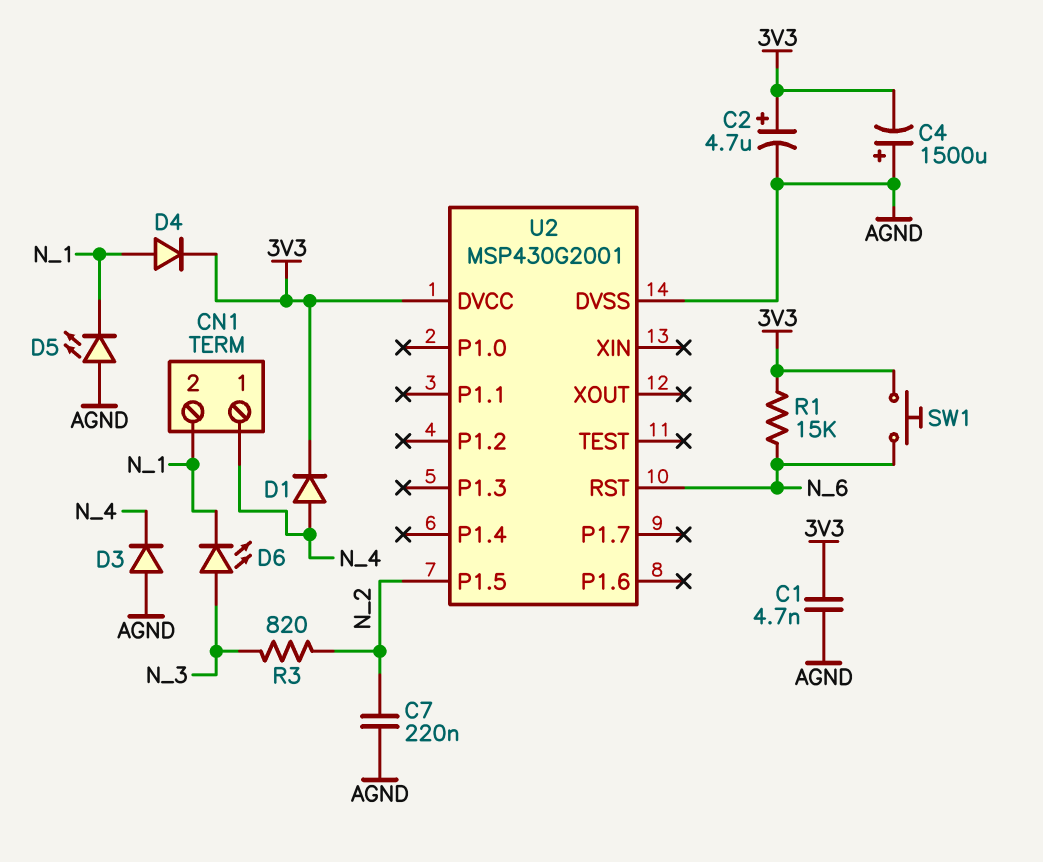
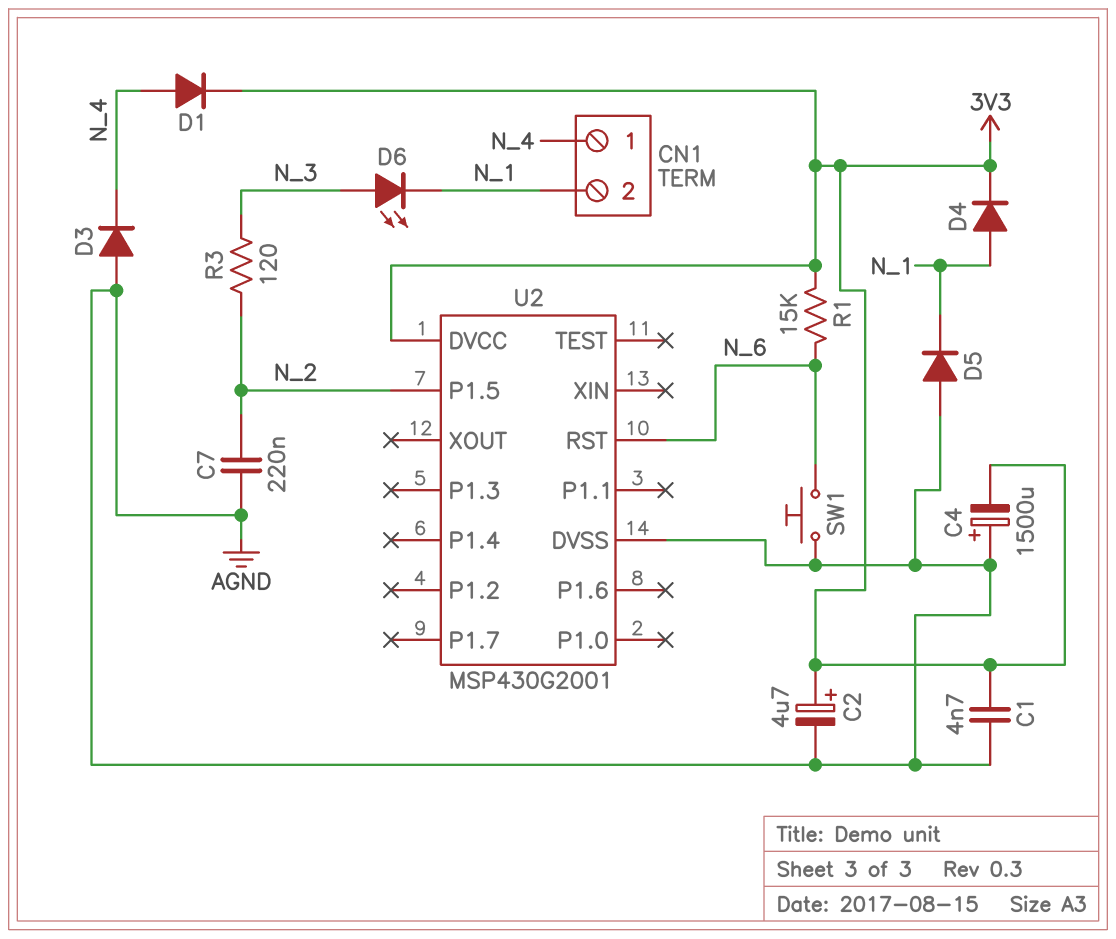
D5: LED (A AGND, K N_1) -> diode (A AGND, K N_1)
R3: 820 (N_2, N_3) -> 120 (N_2, N_3)
SW1: button (3V3, N_6) -> button (AGND, N_6)

